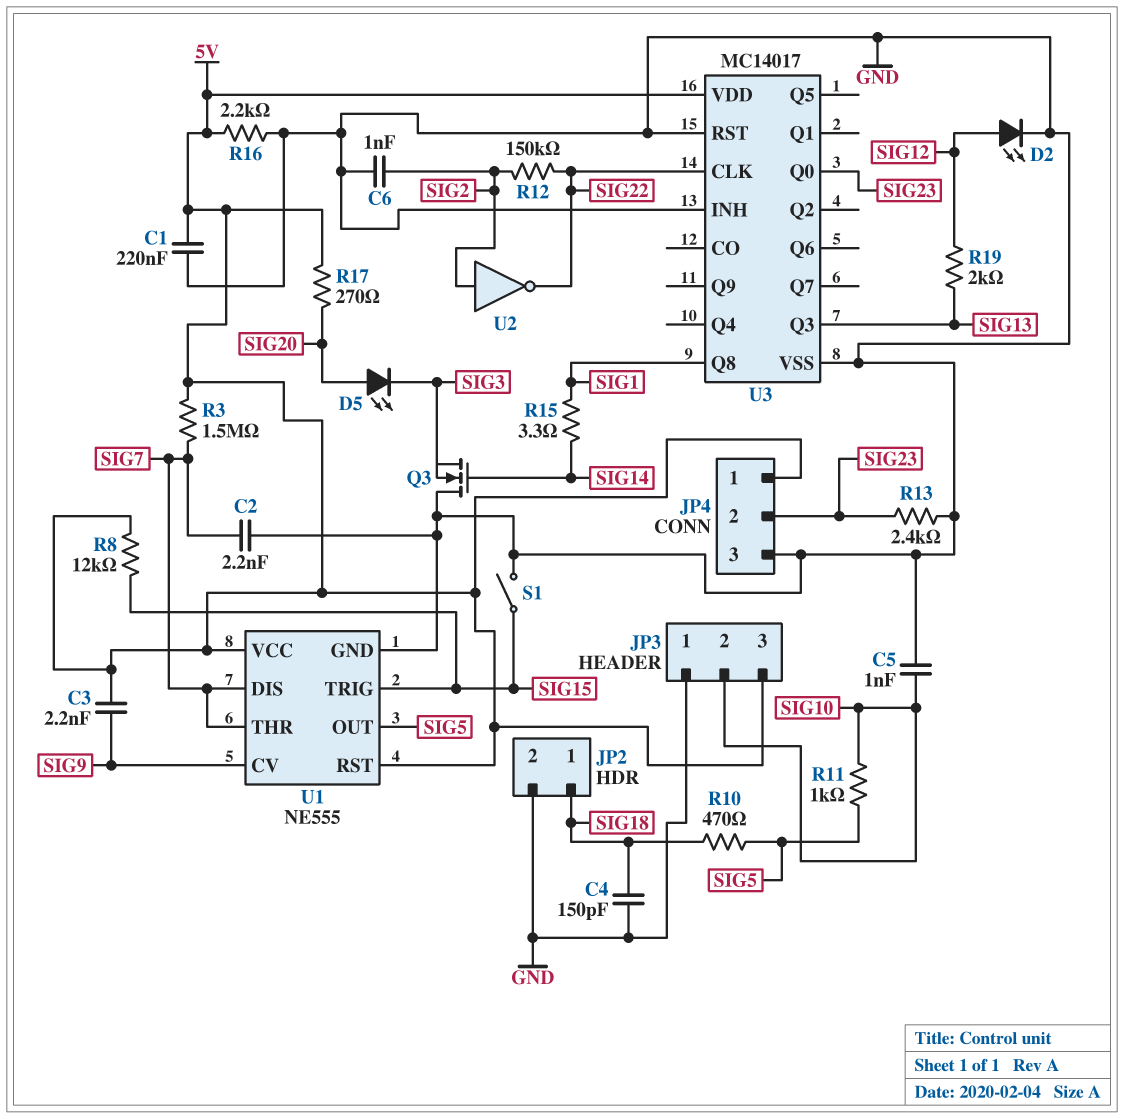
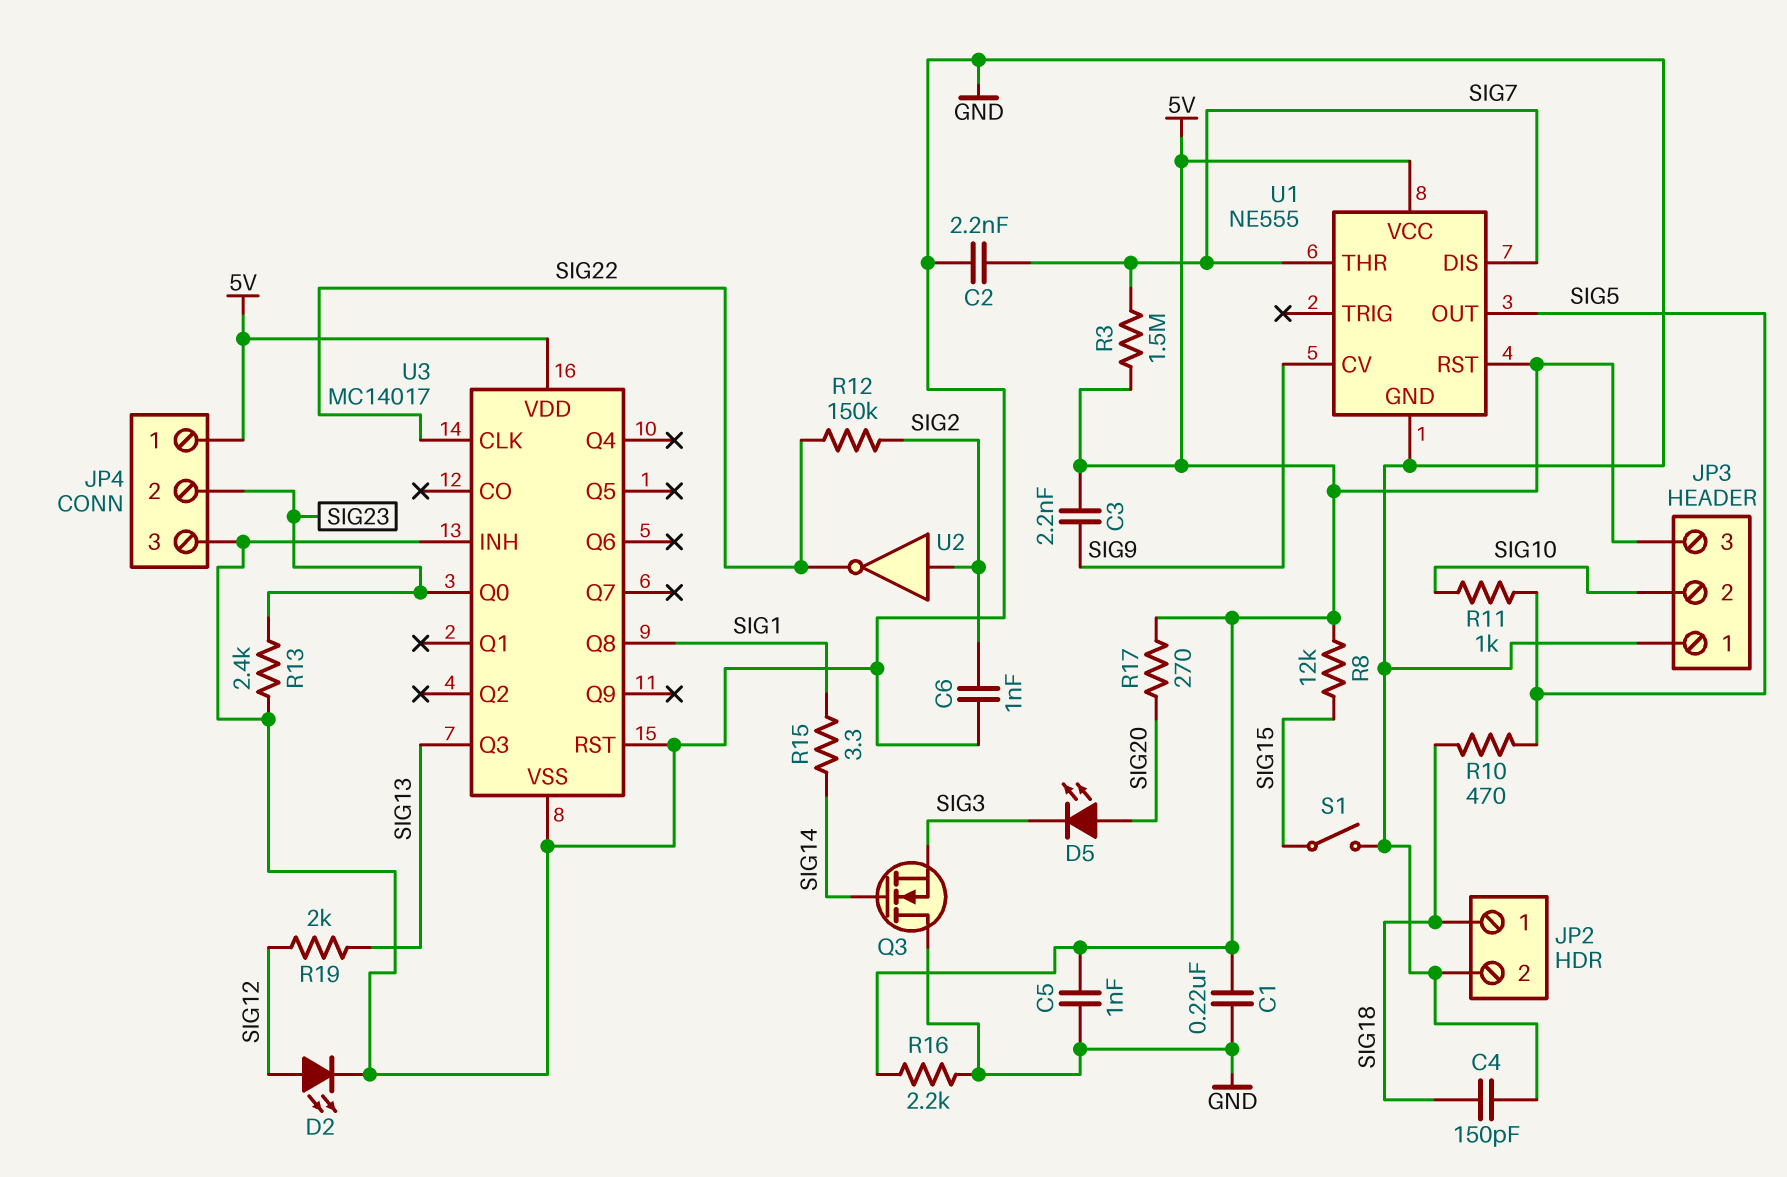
C5: 1nF (GND, SIG10) -> 1nF (5V, GND)
U1 pin TRIG: SIG15 -> none

